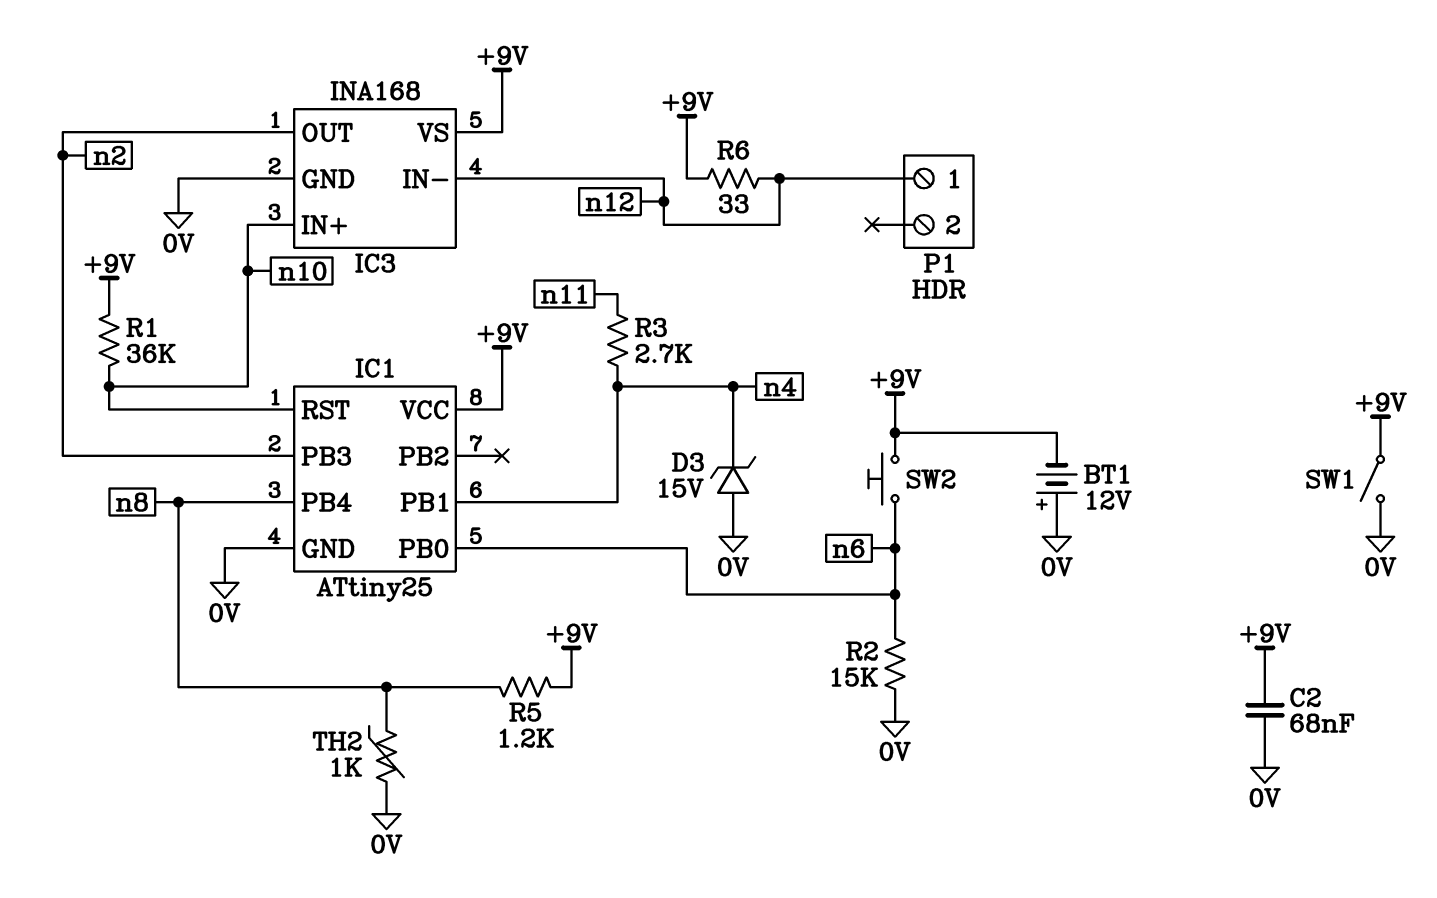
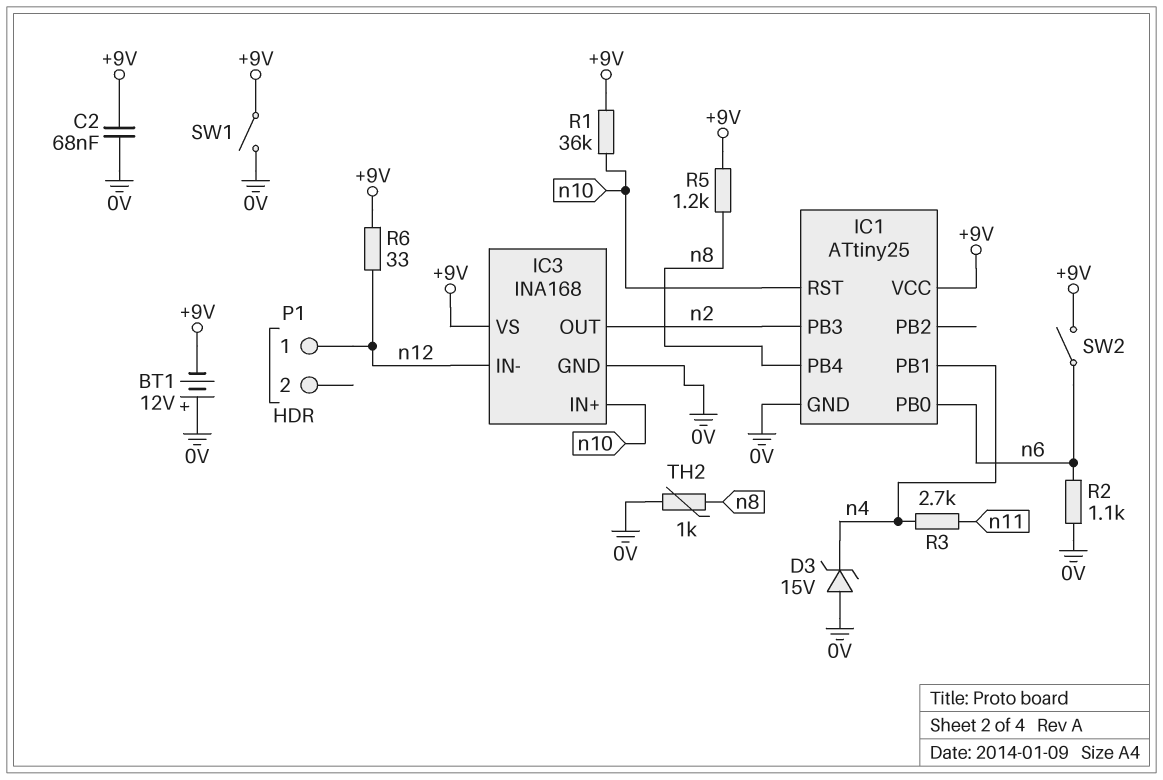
R2: 15k (0V, n6) -> 1.1k (0V, n6)
SW2: button (+9V, n6) -> switch (+9V, n6)

